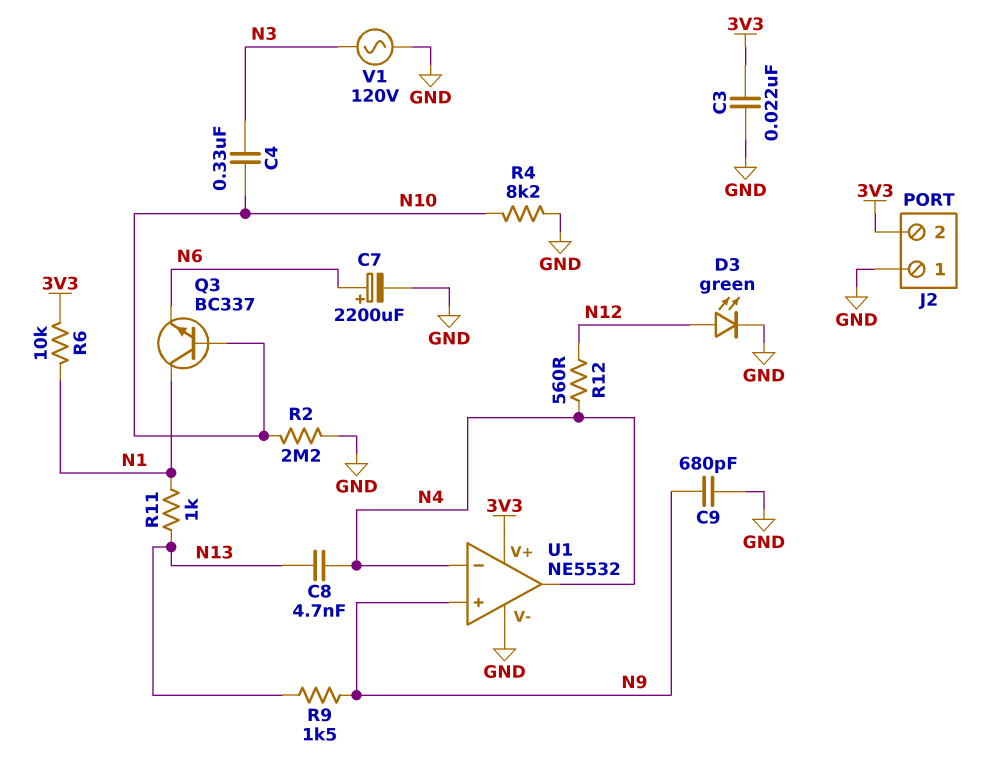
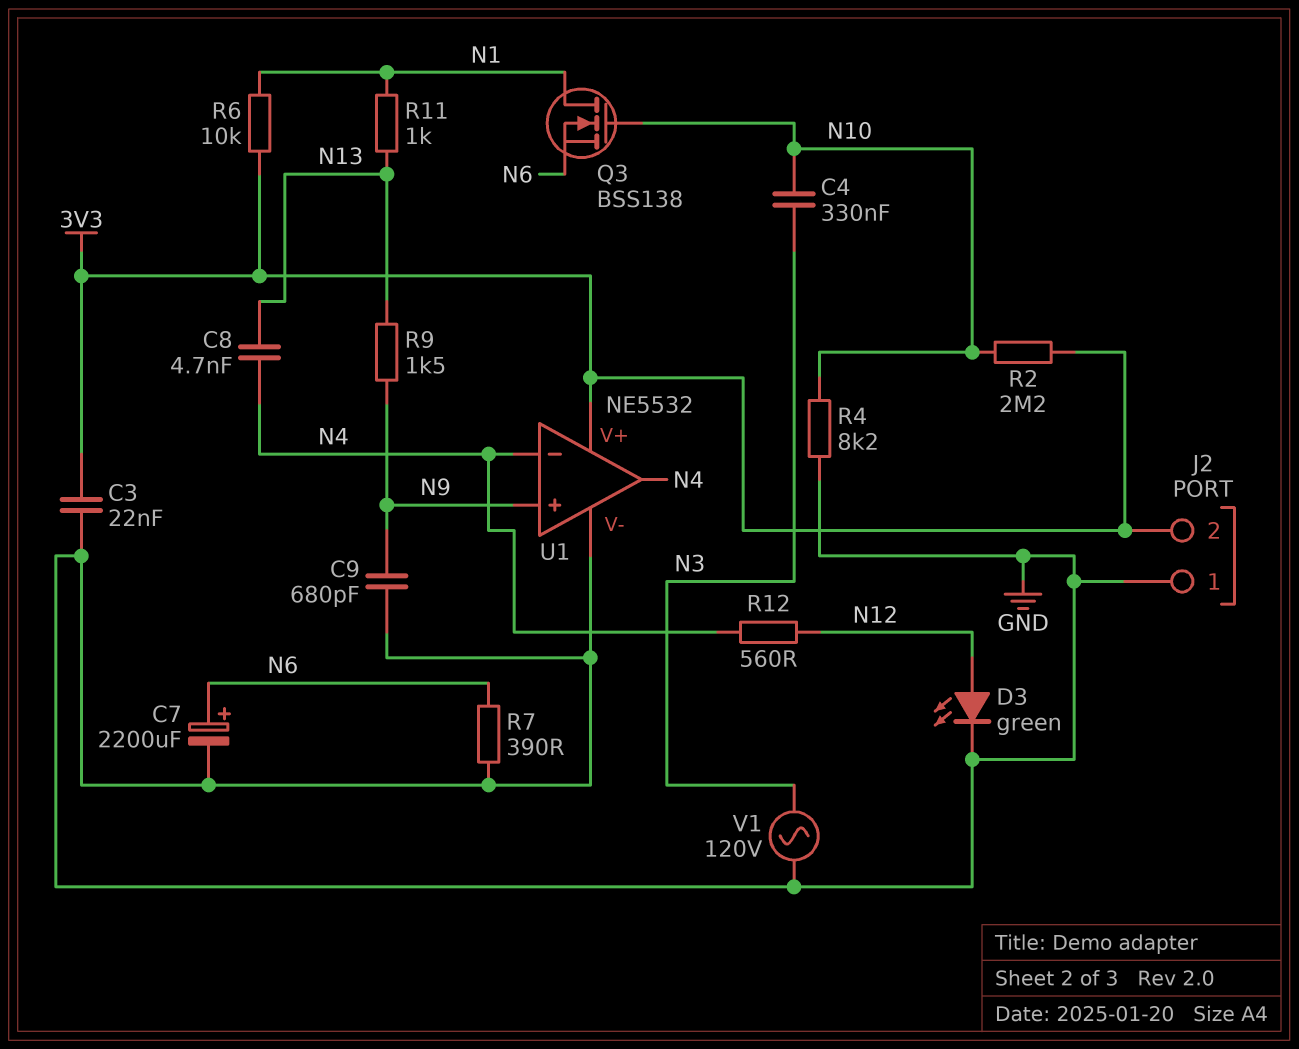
Q3: NPN BC337 (B N10, C N1, E N6) -> NMOS BSS138 (G N10, D N1, S N6)
R2: 2.2M (GND, N10) -> 2.2M (3V3, N10)
R7: none -> 390 (GND, N6)

